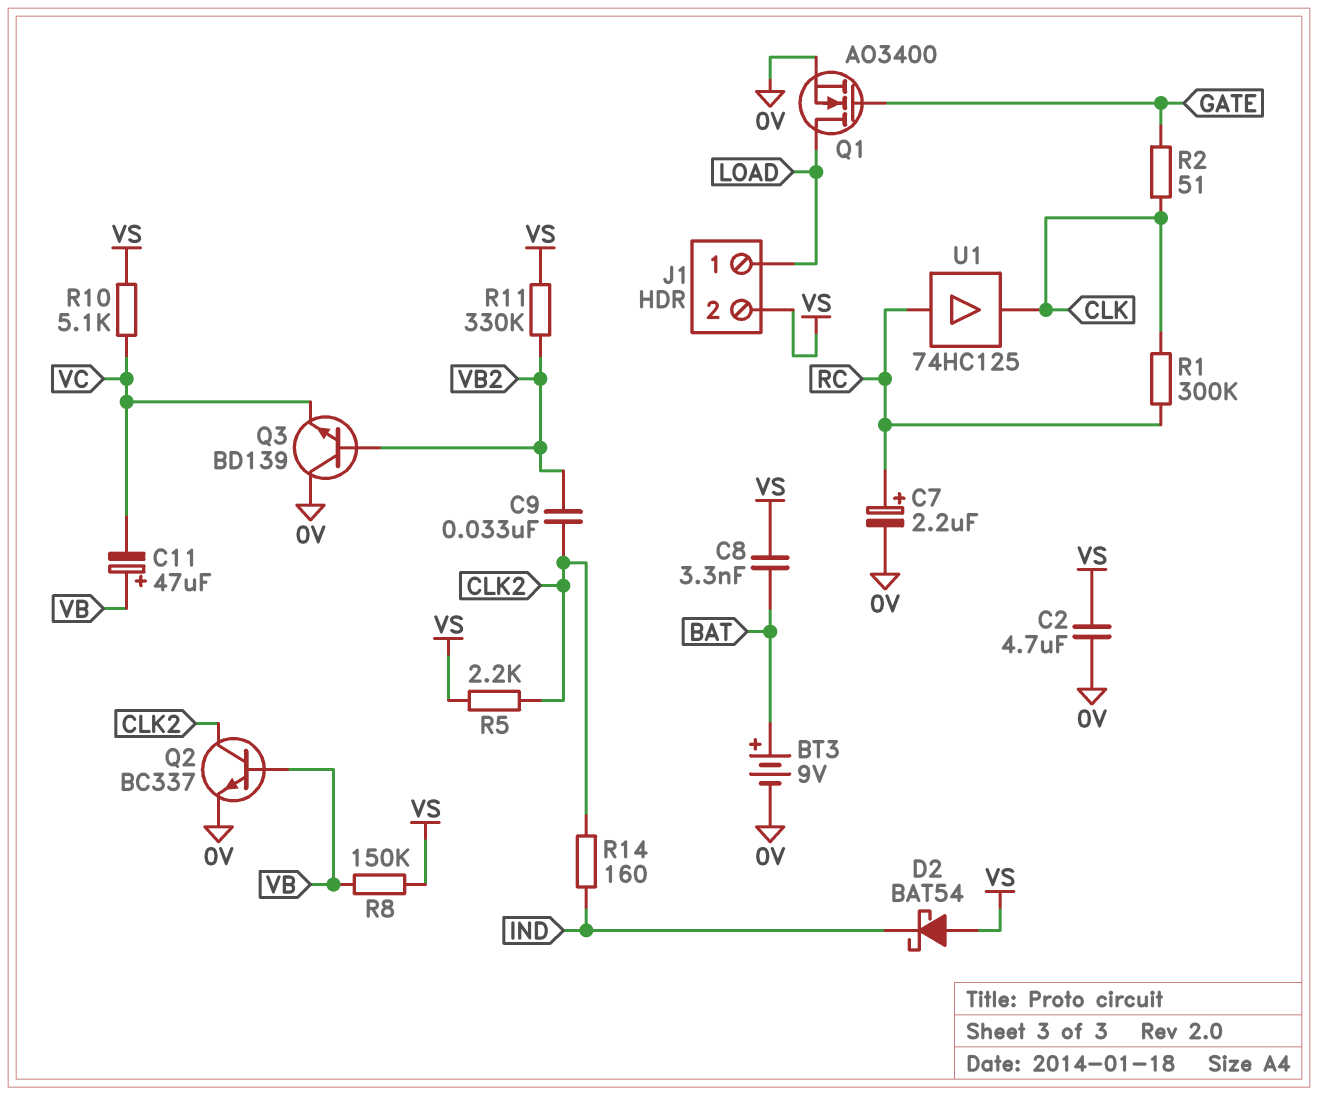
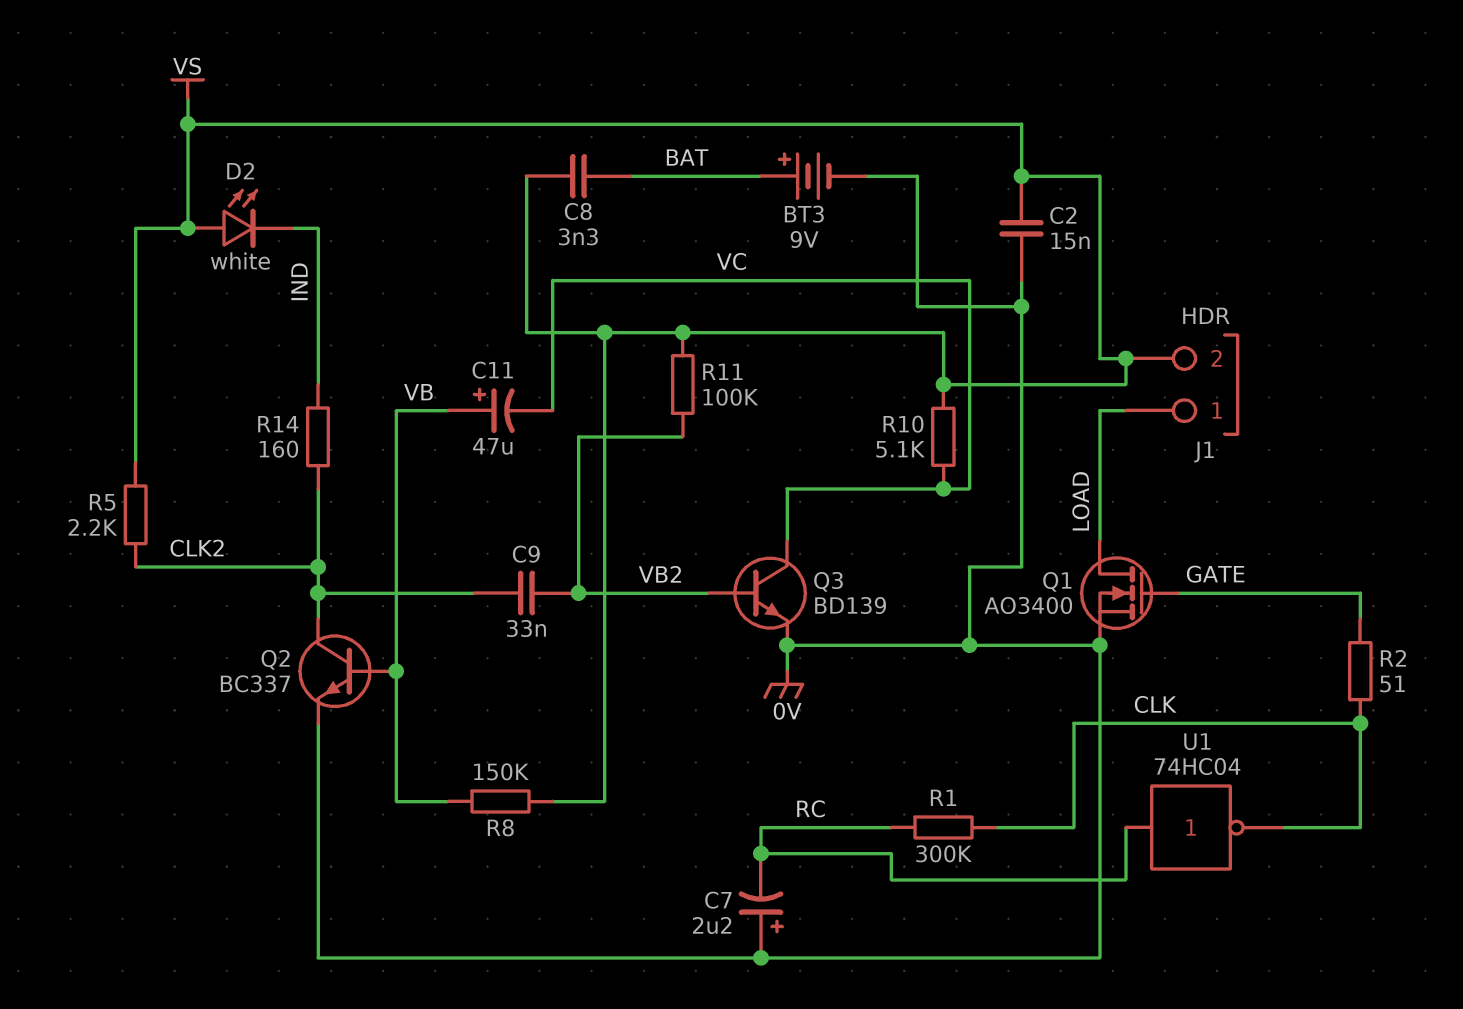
C2: 4.7uF (0V, VS) -> 15nF (0V, VS)
C7: 2.2uF (plus RC, minus 0V) -> 2.2uF (plus 0V, minus RC)
D2: schottky BAT54 (A VS, K IND) -> LED white (A VS, K IND)
Q3: NPN BD139 (B VB2, C 0V, E VC) -> NPN BD139 (B VB2, C VC, E 0V)
R11: 330k (VB2, VS) -> 100k (VB2, VS)
U1: buffer 74HC125 (in RC, out CLK) -> NOT 74HC04 (in RC, out CLK)

